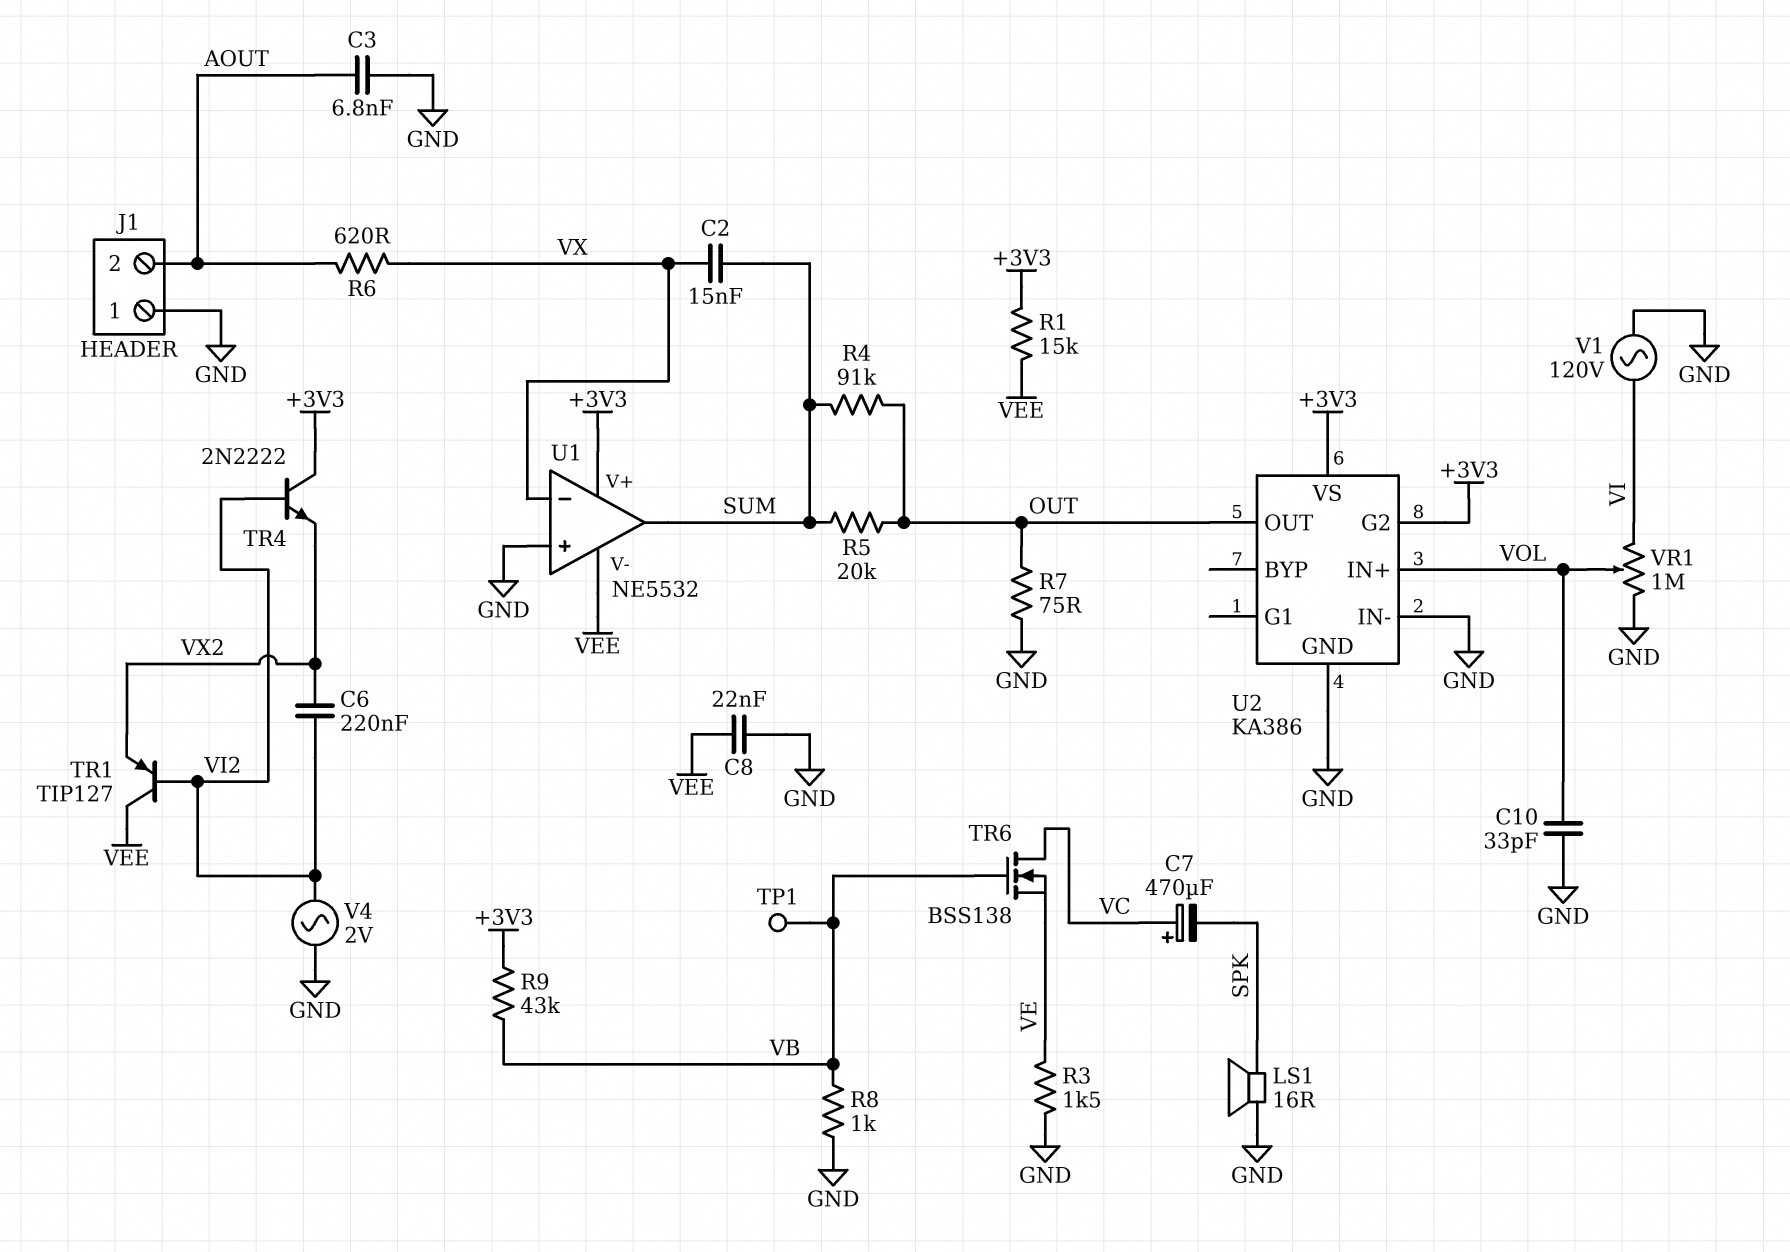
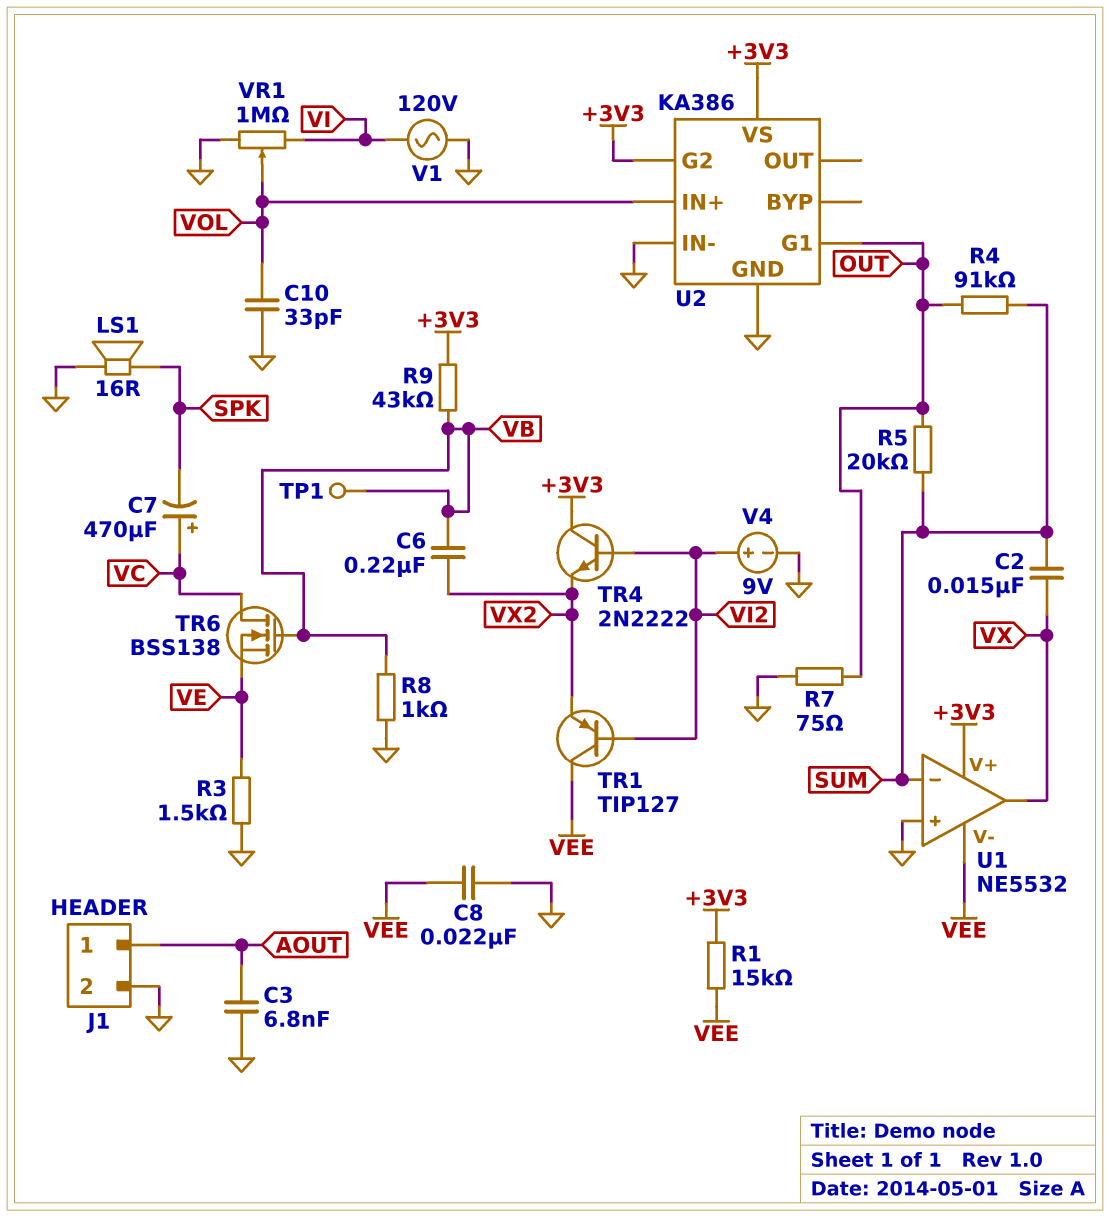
C6: 220nF (VI2, VX2) -> 220nF (VB, VX2)
J1 pin 1: GND -> AOUT
J1 pin 2: AOUT -> GND
R6: 620 (AOUT, VX) -> none
U1 pin in-: VX -> SUM
U1 pin out: SUM -> VX
U2 pin G1: none -> OUT
U2 pin OUT: OUT -> none
V4: AC 2V (GND, VI2) -> 9V (plus VI2, minus GND)

